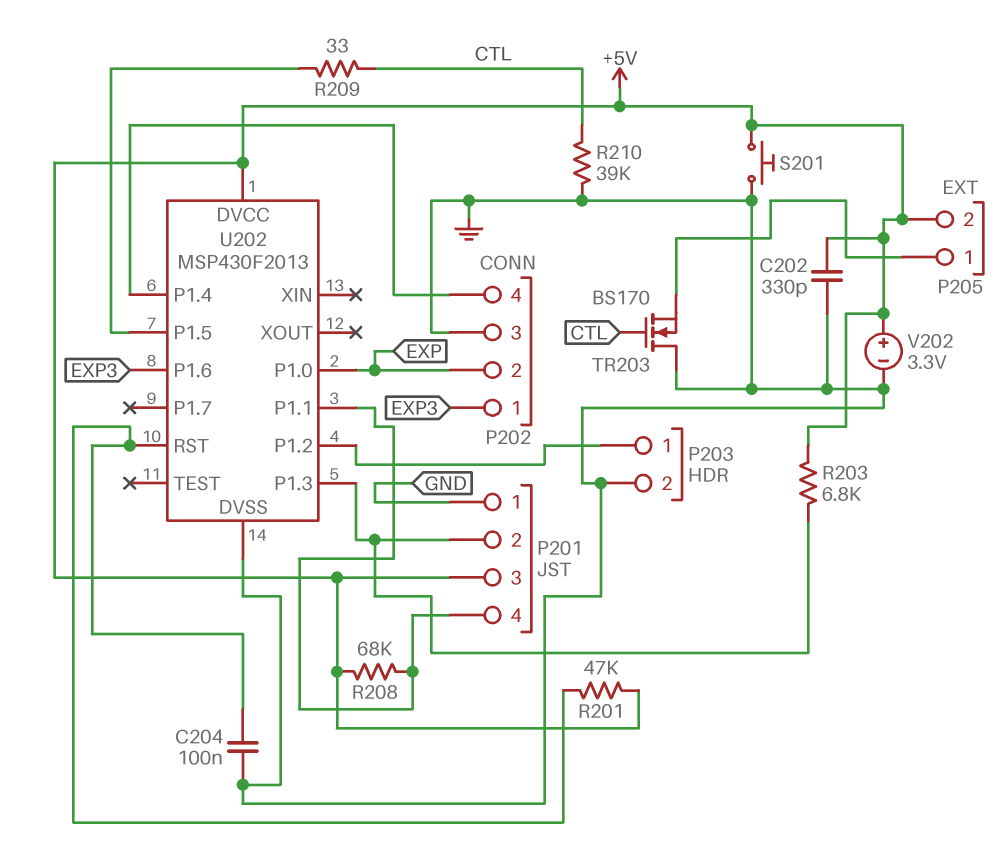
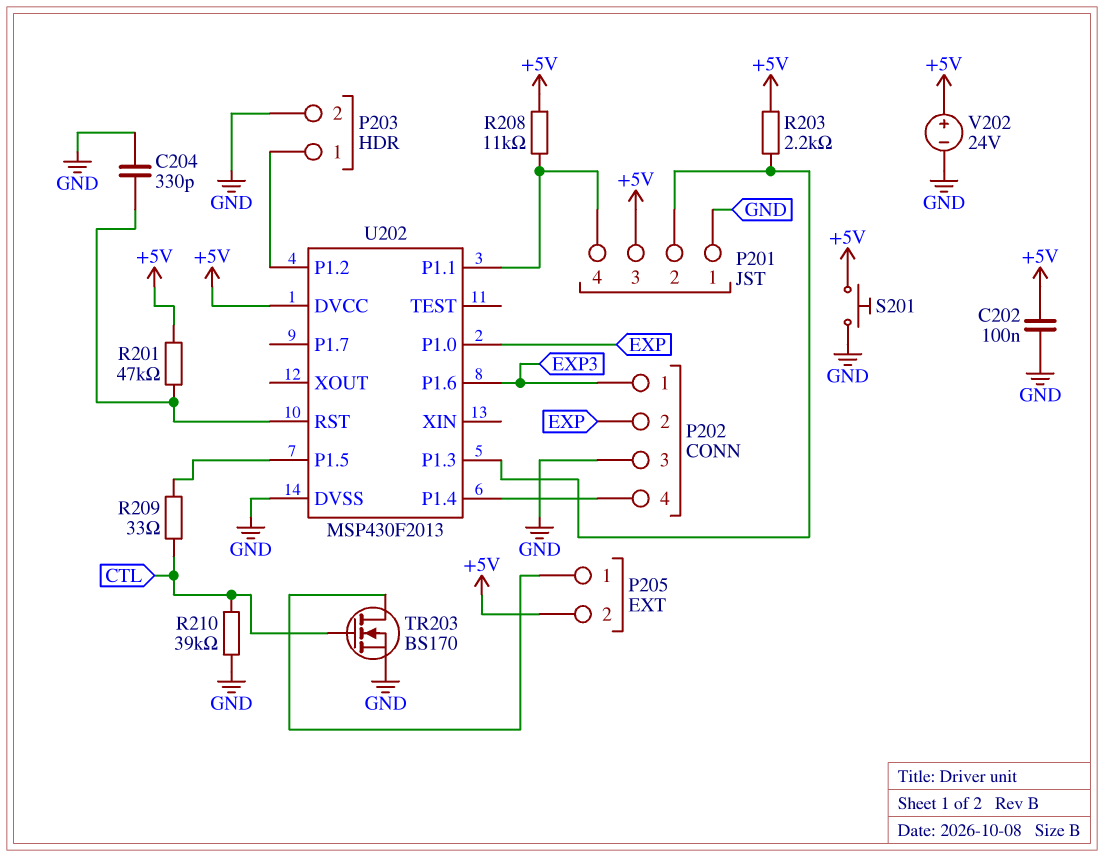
C202: 330pF (+5V, GND) -> 100nF (+5V, GND)
C204: 100nF (GND, U202/RST) -> 330pF (GND, U202/RST)
R203: 6.8k (+5V, P201/2) -> 2.2k (+5V, P201/2)
R208: 68k (+5V, P201/4) -> 11k (+5V, P201/4)
TR203: NMOS BS170 (G CTL, D GND, S P205/1) -> NMOS BS170 (G CTL, D P205/1, S GND)
V202: 3.3V (plus +5V, minus GND) -> 24V (plus +5V, minus GND)

